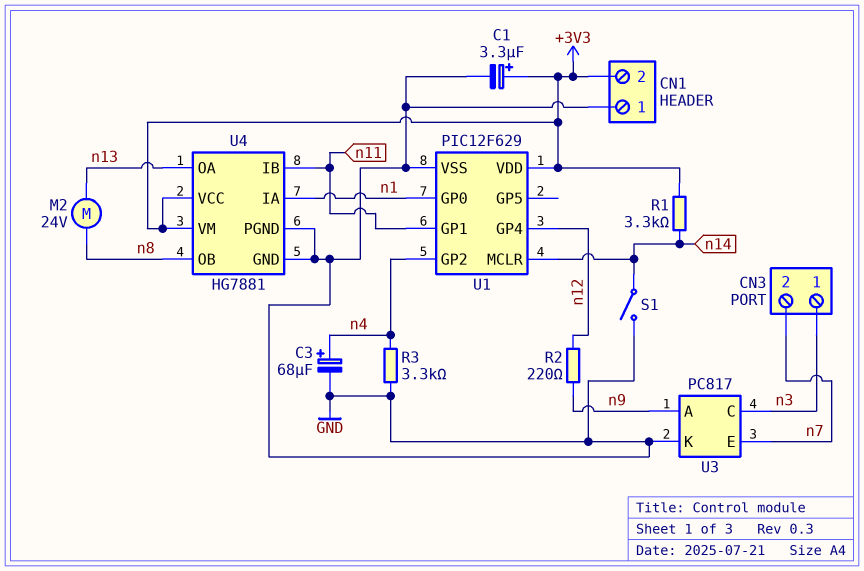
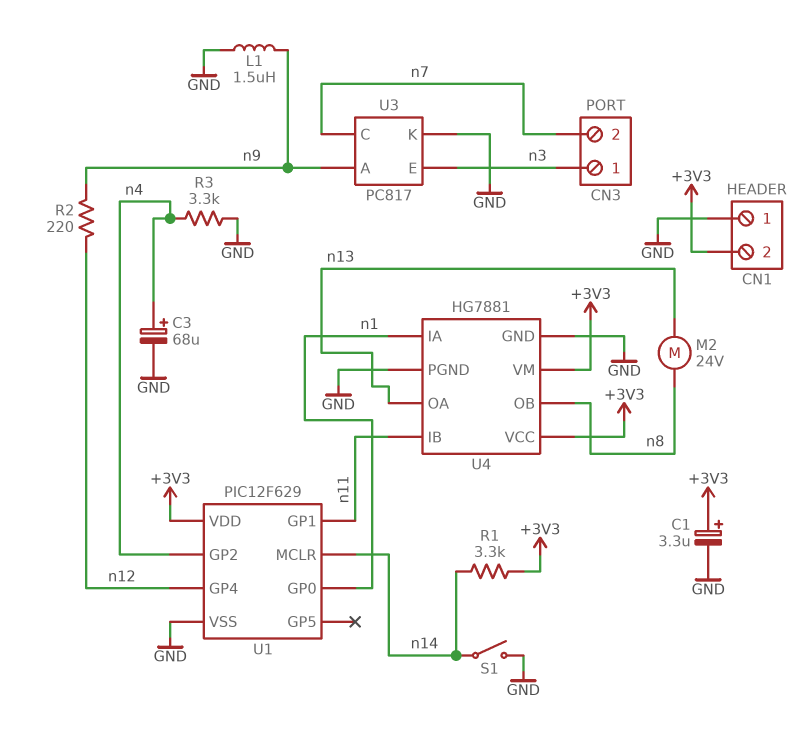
L1: none -> 1.5uH (GND, n9)
U3 pin C: n3 -> n7
U3 pin E: n7 -> n3

